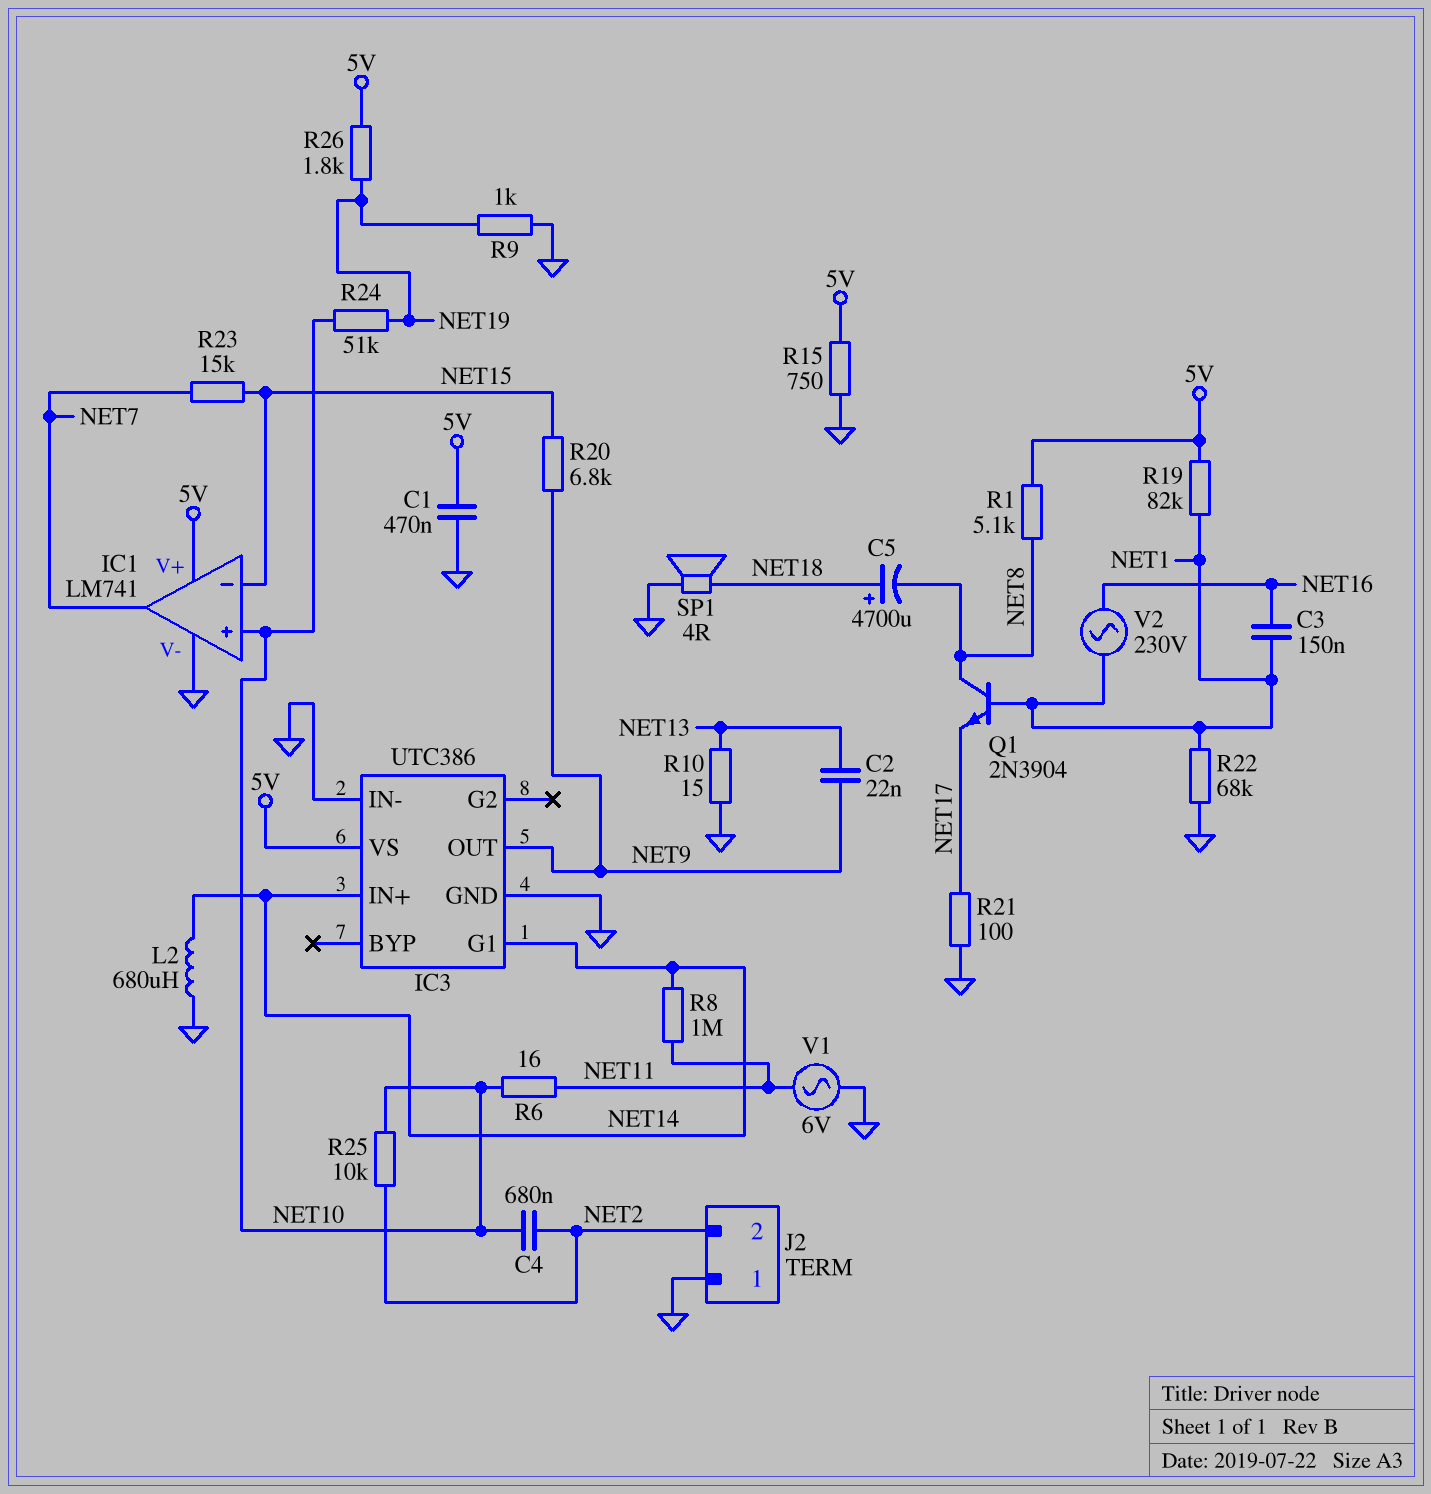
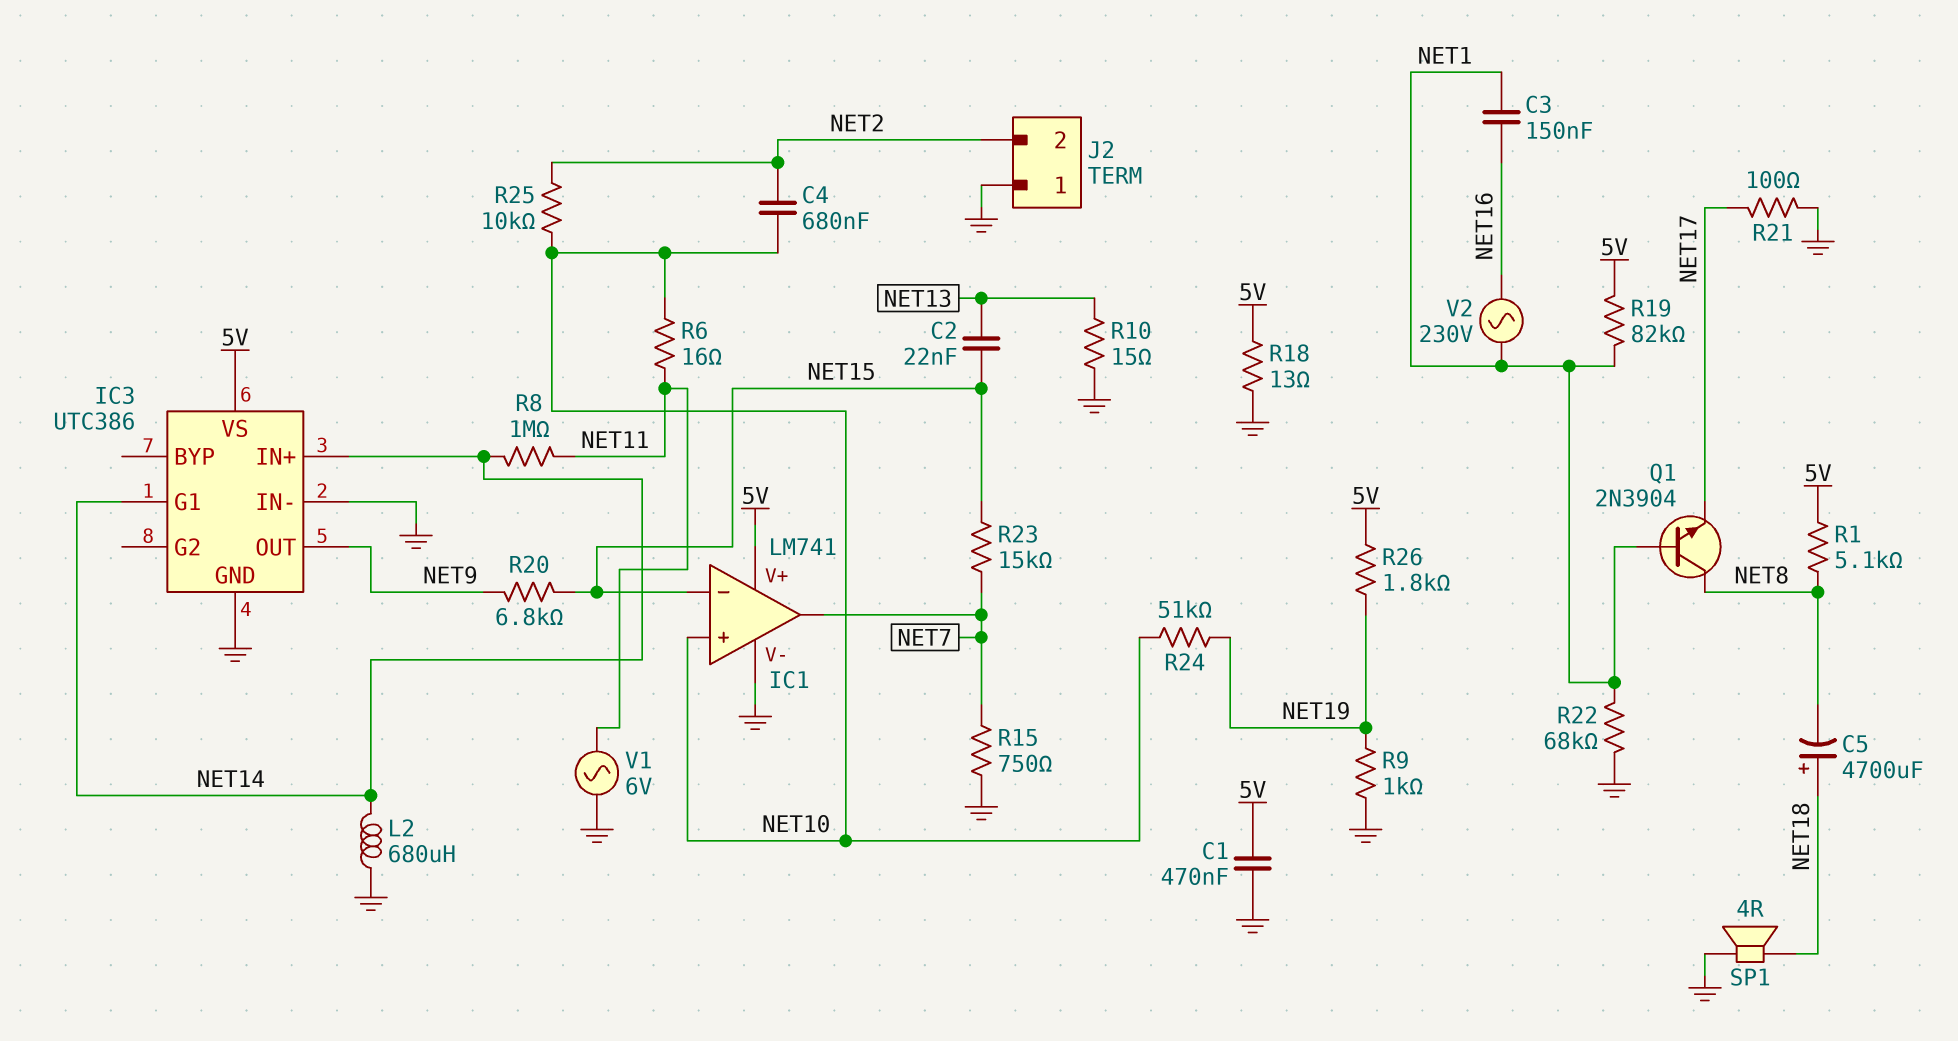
C2: 22nF (NET9, NET13) -> 22nF (NET13, NET15)
R15: 750 (5V, GND) -> 750 (GND, NET7)
R18: none -> 13 (5V, GND)

